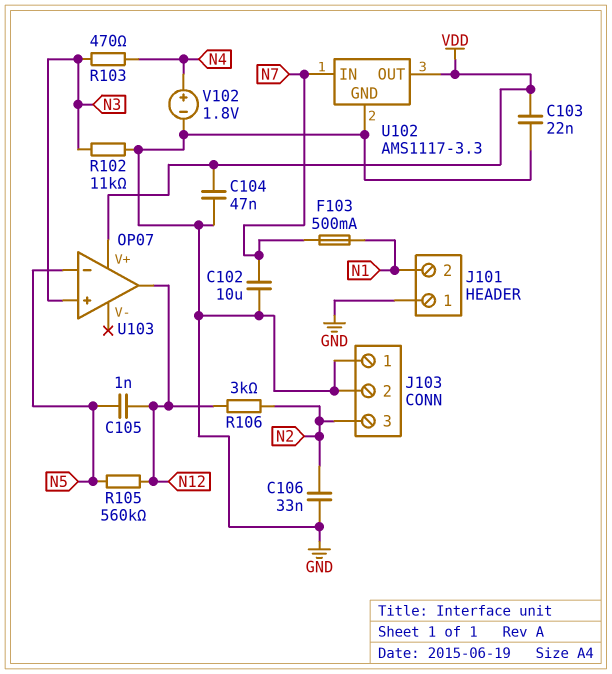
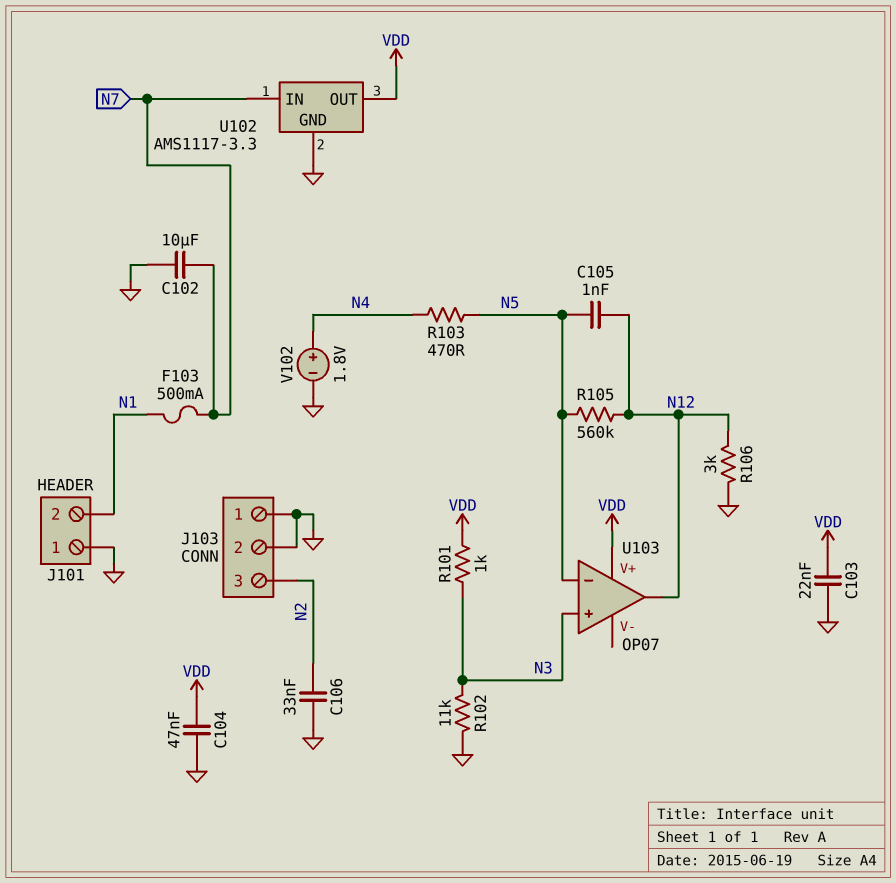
R101: none -> 1k (N3, VDD)
R103: 470 (N3, N4) -> 470 (N4, N5)
R106: 3k (N2, N12) -> 3k (GND, N12)

